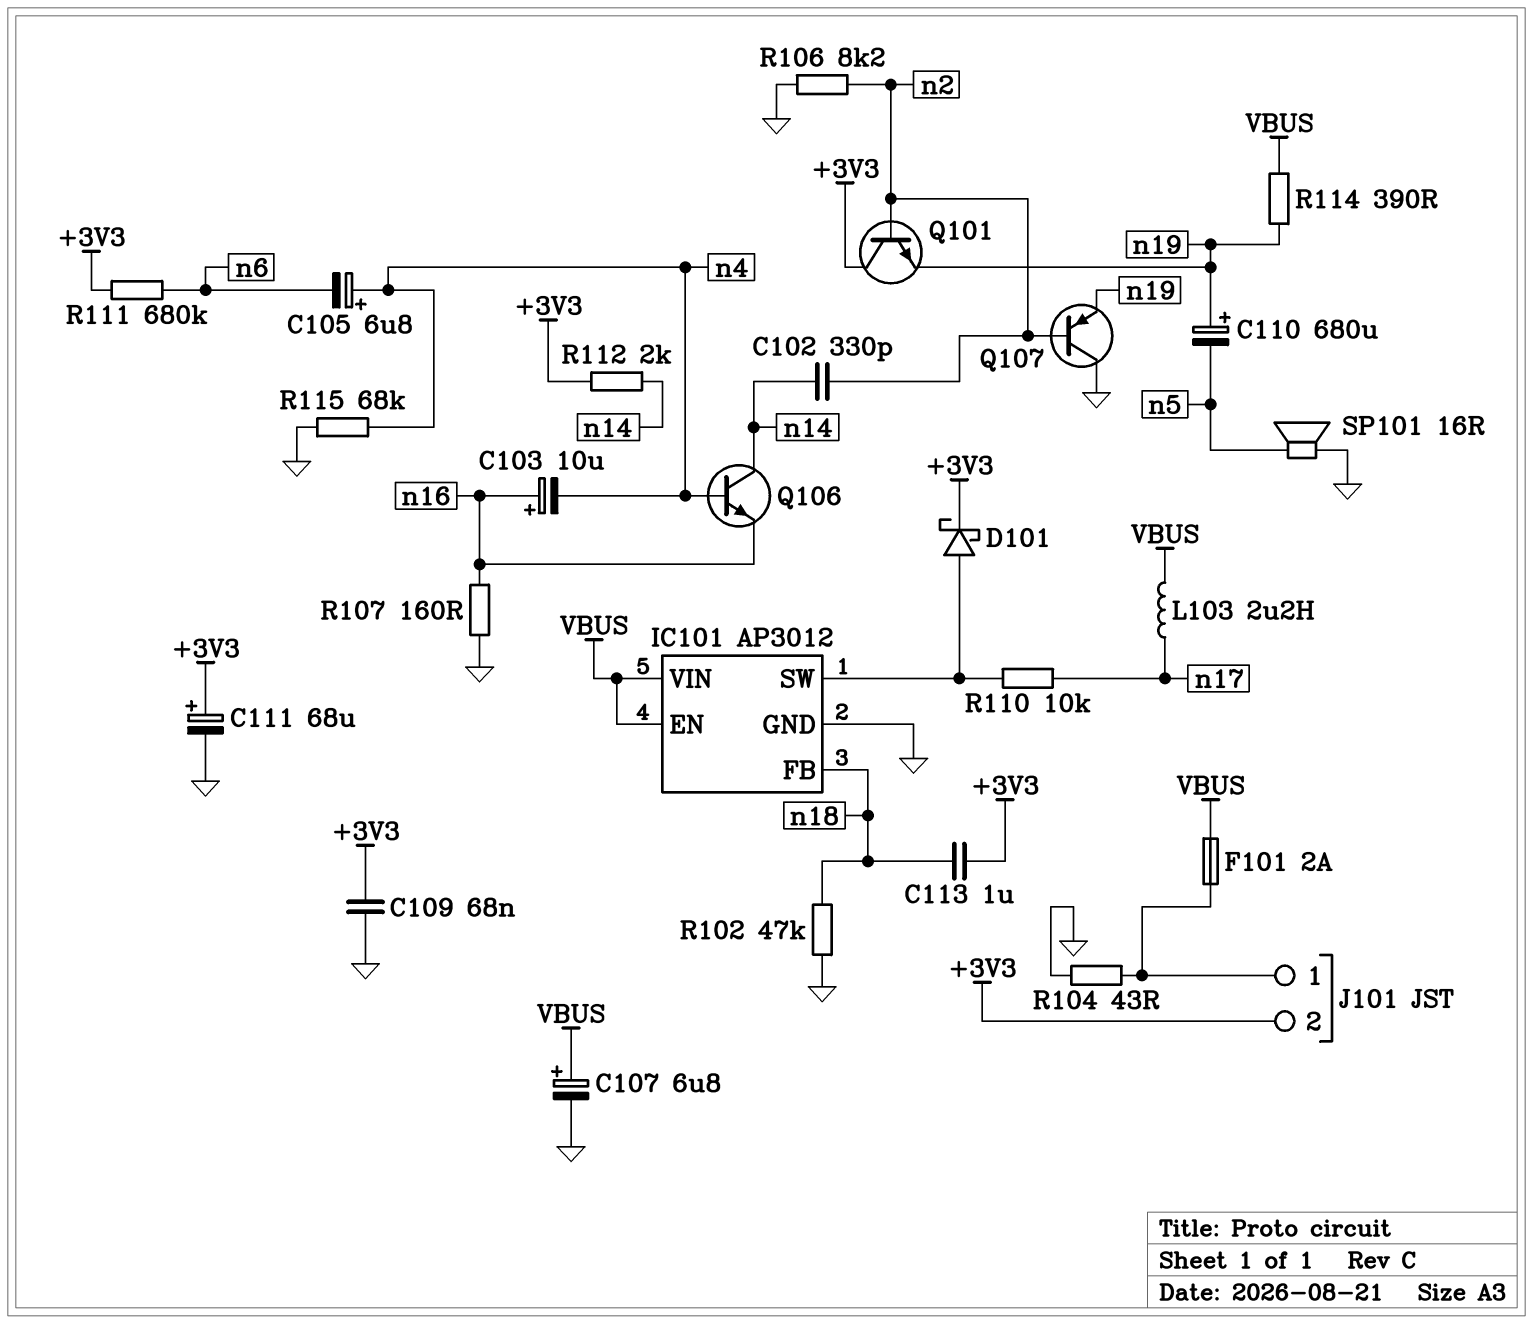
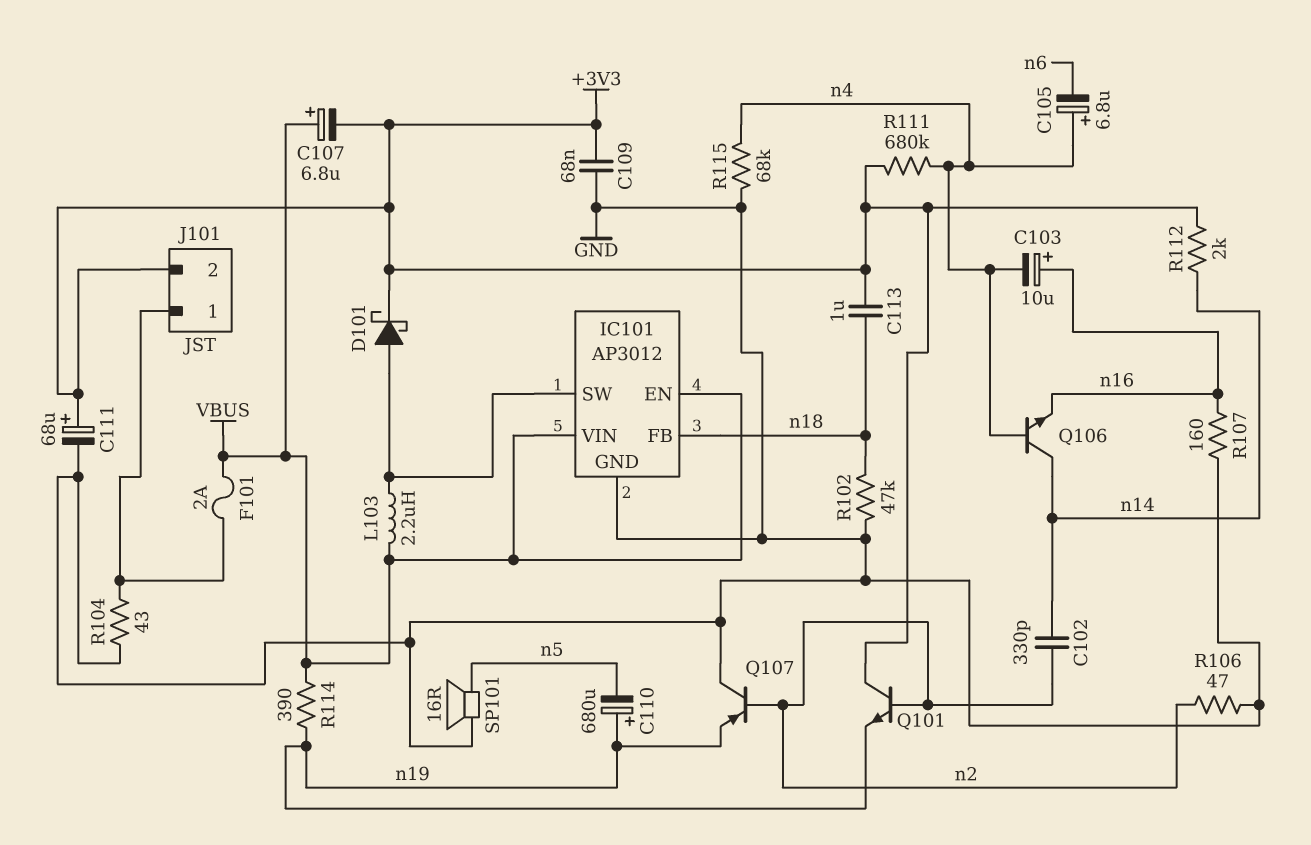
C107: 6.8uF (plus VBUS, minus GND) -> 6.8uF (plus VBUS, minus +3V3)
L103: 2.2uH (VBUS, n17) -> 2.2uH (IC101/SW, VBUS)
R106: 8.2k (GND, n2) -> 47 (GND, n2)
R110: 10k (IC101/SW, n17) -> none
R111: 680k (+3V3, n6) -> 680k (+3V3, n4)

